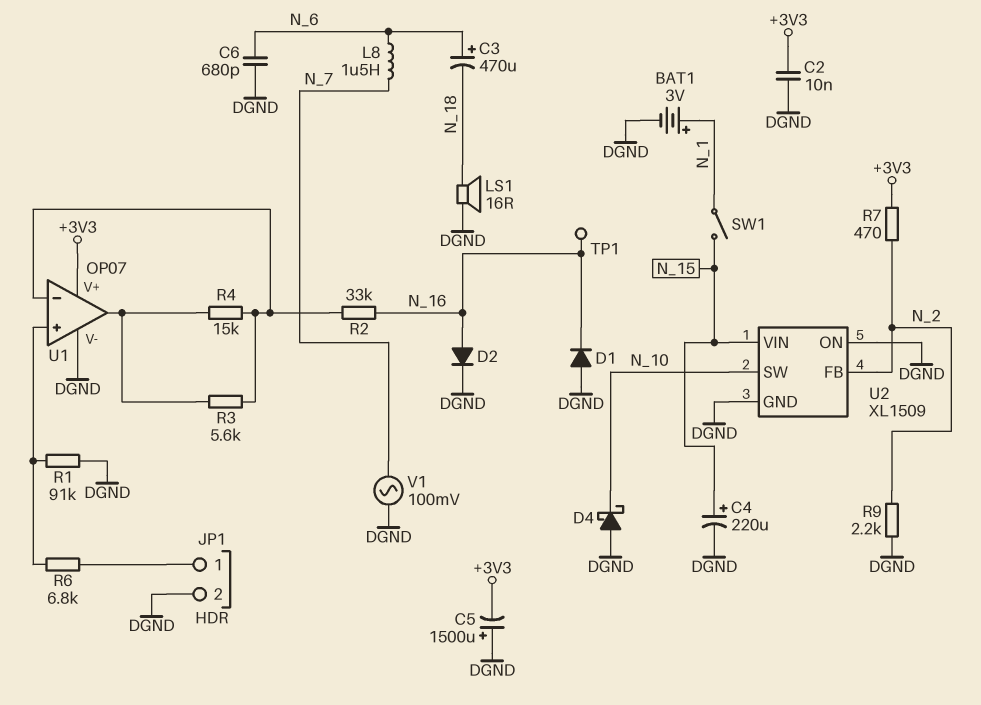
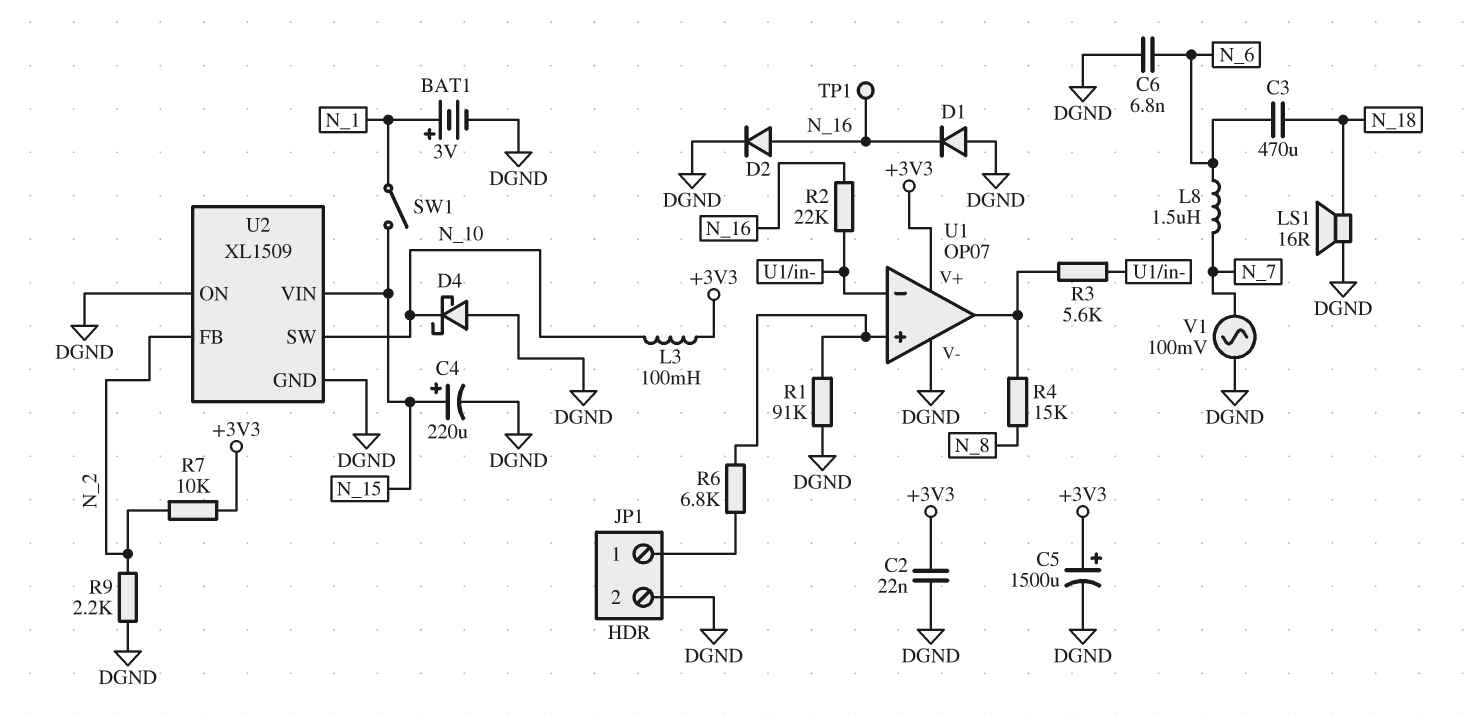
C2: 10nF (+3V3, DGND) -> 22nF (+3V3, DGND)
C3: 470uF (plus N_6, minus N_18) -> 470uF (N_6, N_18)
C5: 1500uF (plus DGND, minus +3V3) -> 1500uF (plus +3V3, minus DGND)
C6: 680pF (DGND, N_6) -> 6.8nF (DGND, N_6)
L3: none -> 100mH (+3V3, N_10)
R2: 33k (N_16, U1/in-) -> 22k (N_16, U1/in-)
R4: 15k (U1/in-, U1/out) -> 15k (N_8, U1/out)
R7: 470 (+3V3, N_2) -> 10k (+3V3, N_2)

